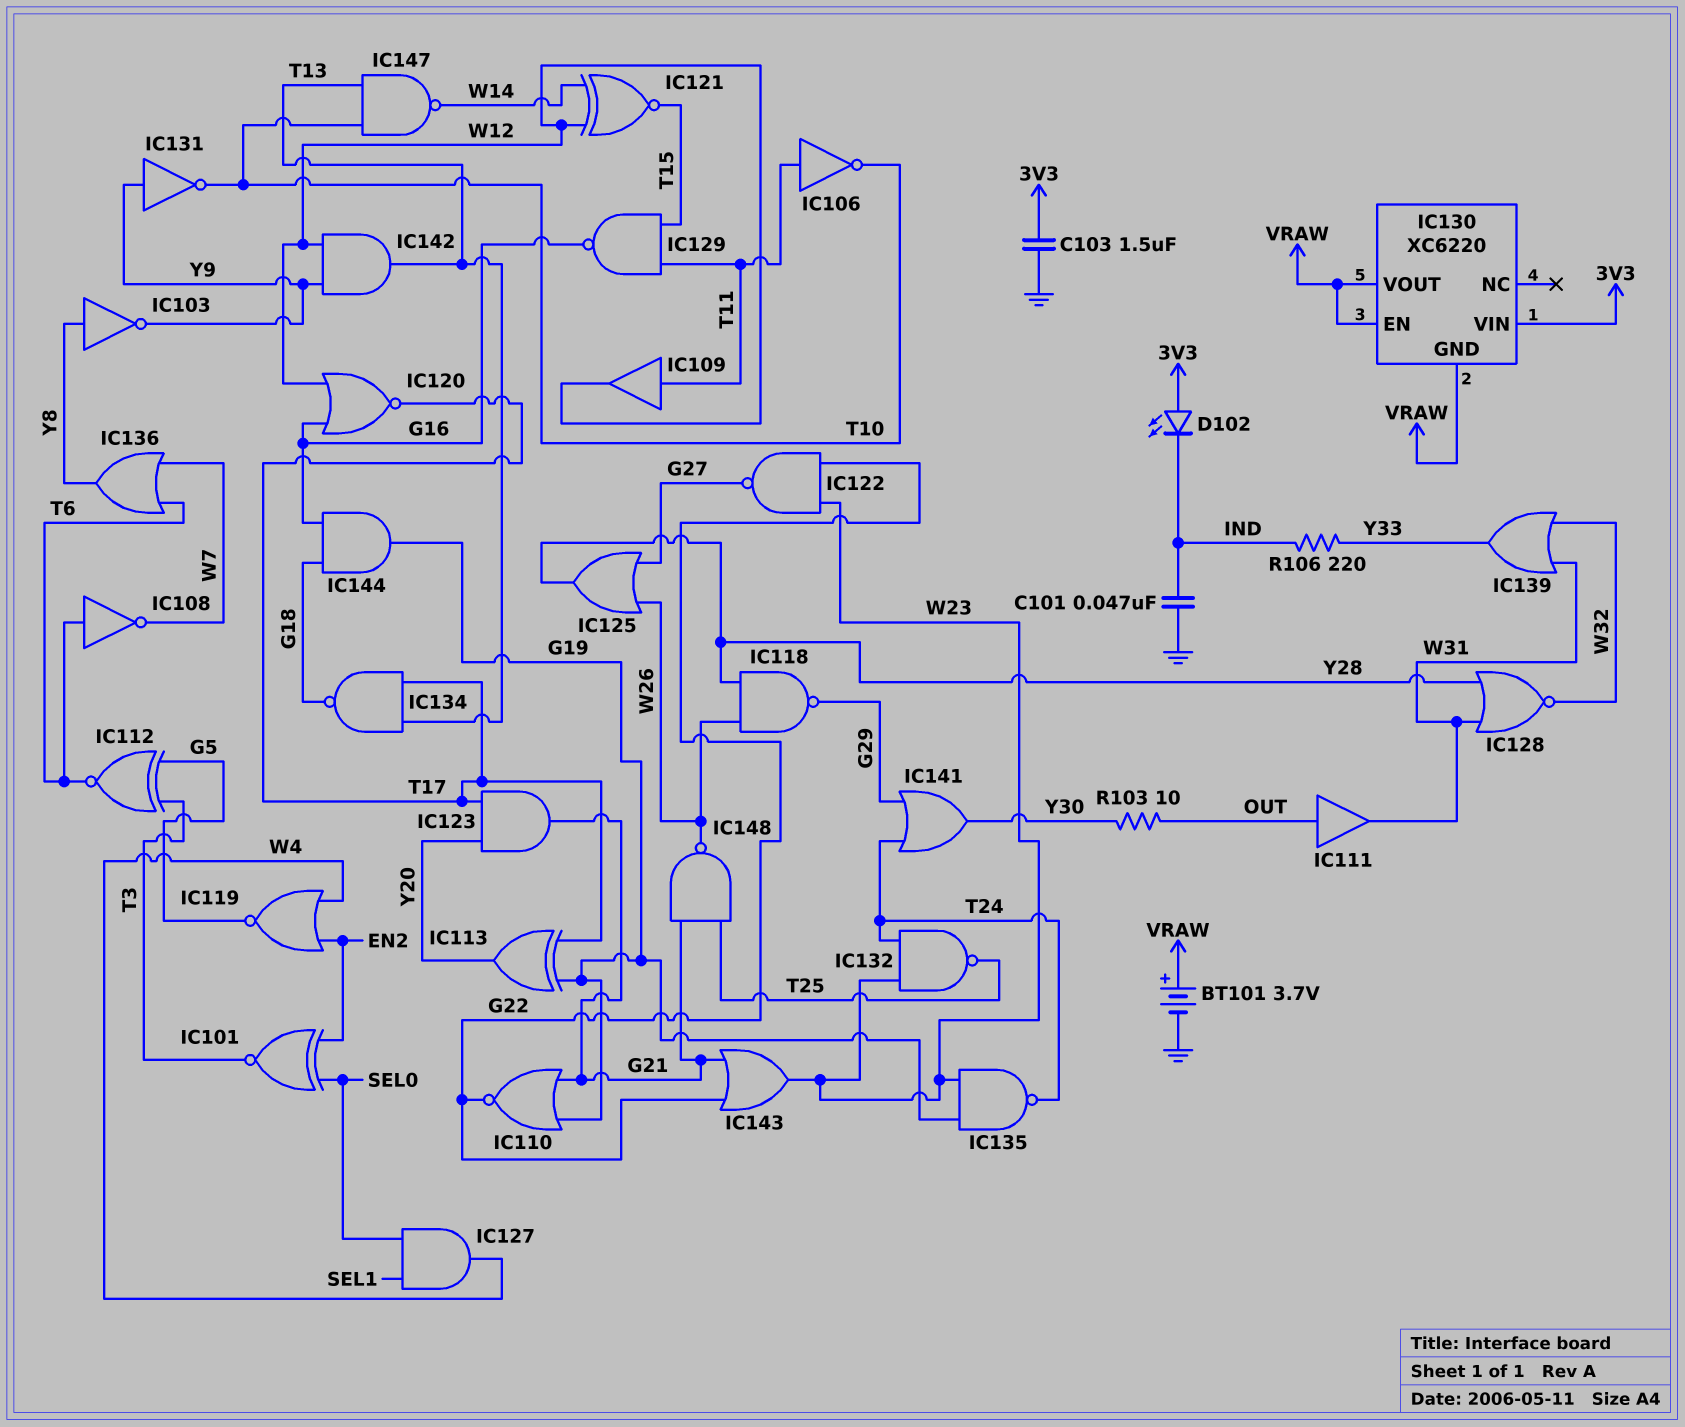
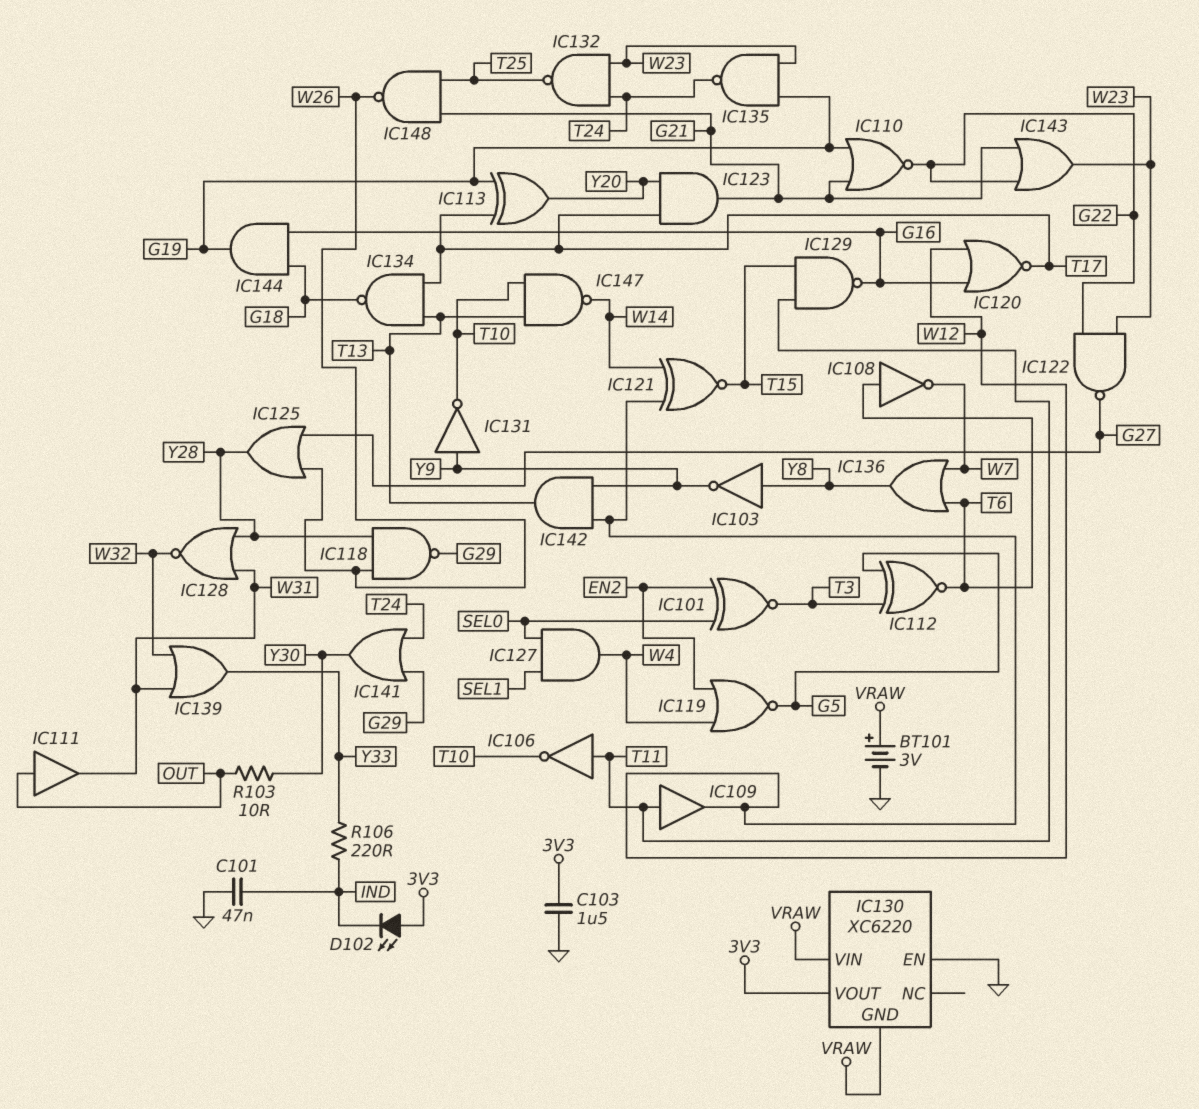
BT101: 3.7V (plus VRAW, minus GND) -> 3V (plus VRAW, minus GND)
IC130 pin EN: VRAW -> GND
IC130 pin VIN: 3V3 -> VRAW
IC130 pin VOUT: VRAW -> 3V3

